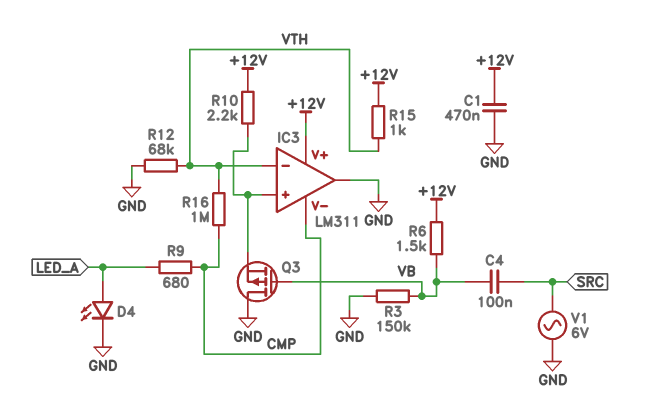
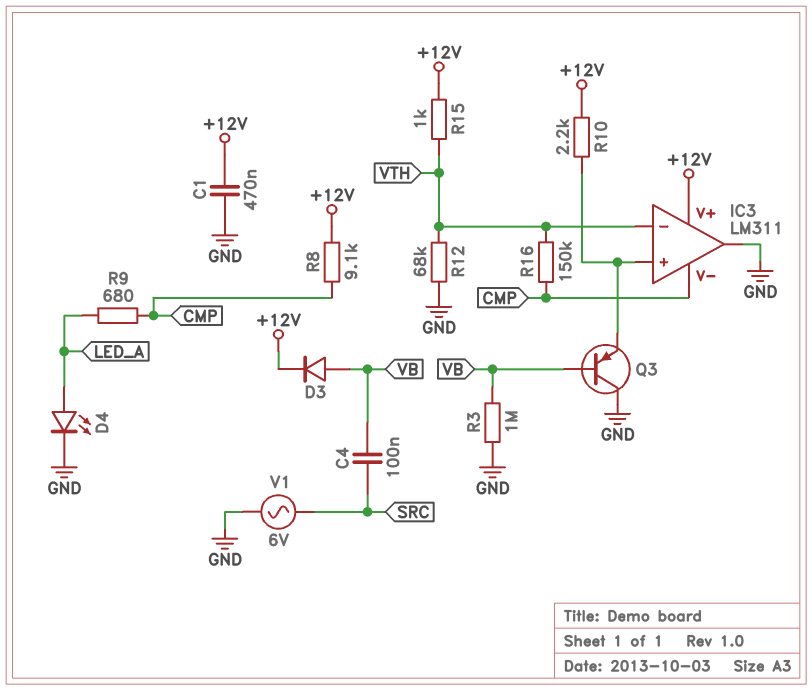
D3: none -> diode (A VB, K +12V)
Q3: PMOS (G VB, D GND, S IC3/in+) -> PNP (B VB, C GND, E IC3/in+)
R3: 150k (GND, VB) -> 1M (GND, VB)
R6: 1.5k (+12V, VB) -> none
R8: none -> 9.1k (+12V, CMP)
R16: 1M (CMP, VTH) -> 150k (CMP, VTH)

